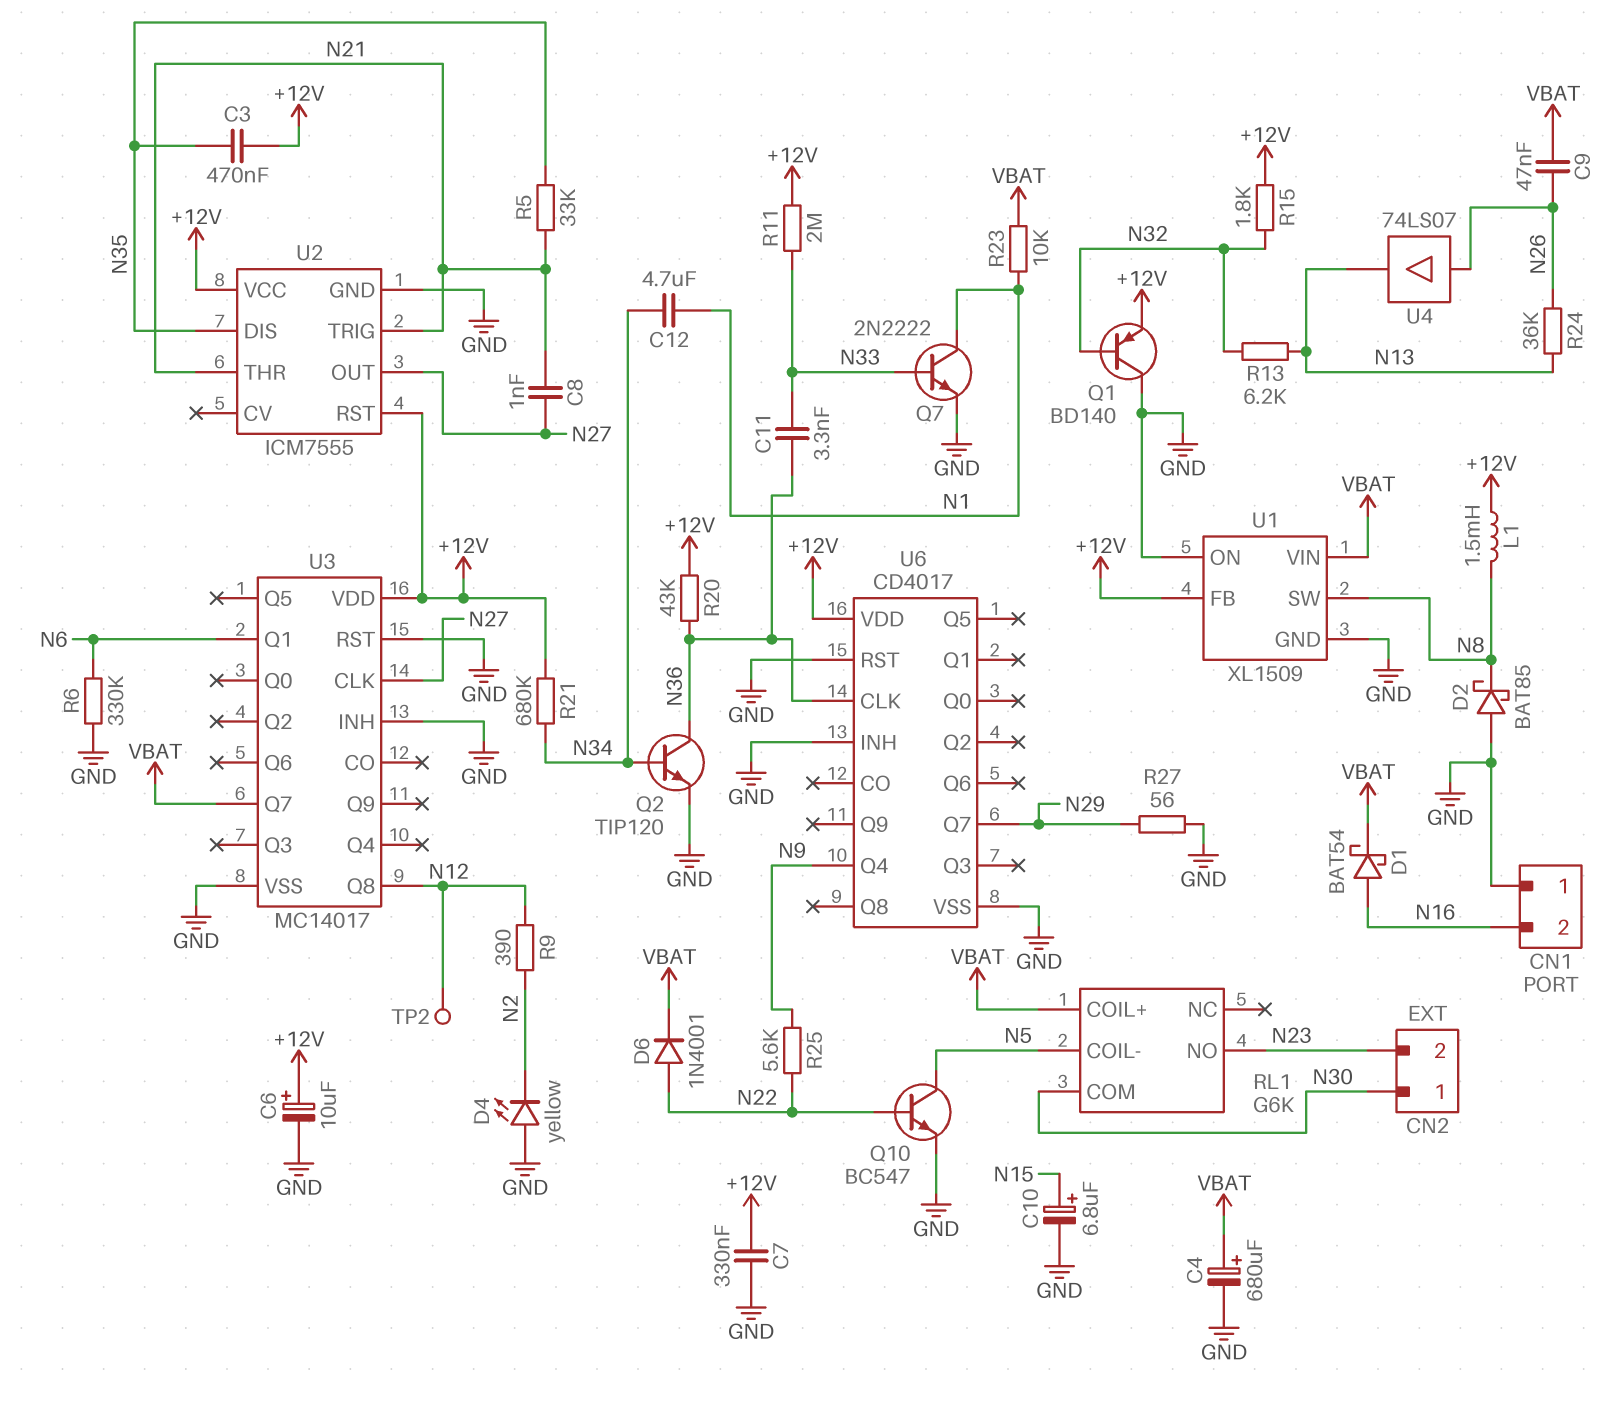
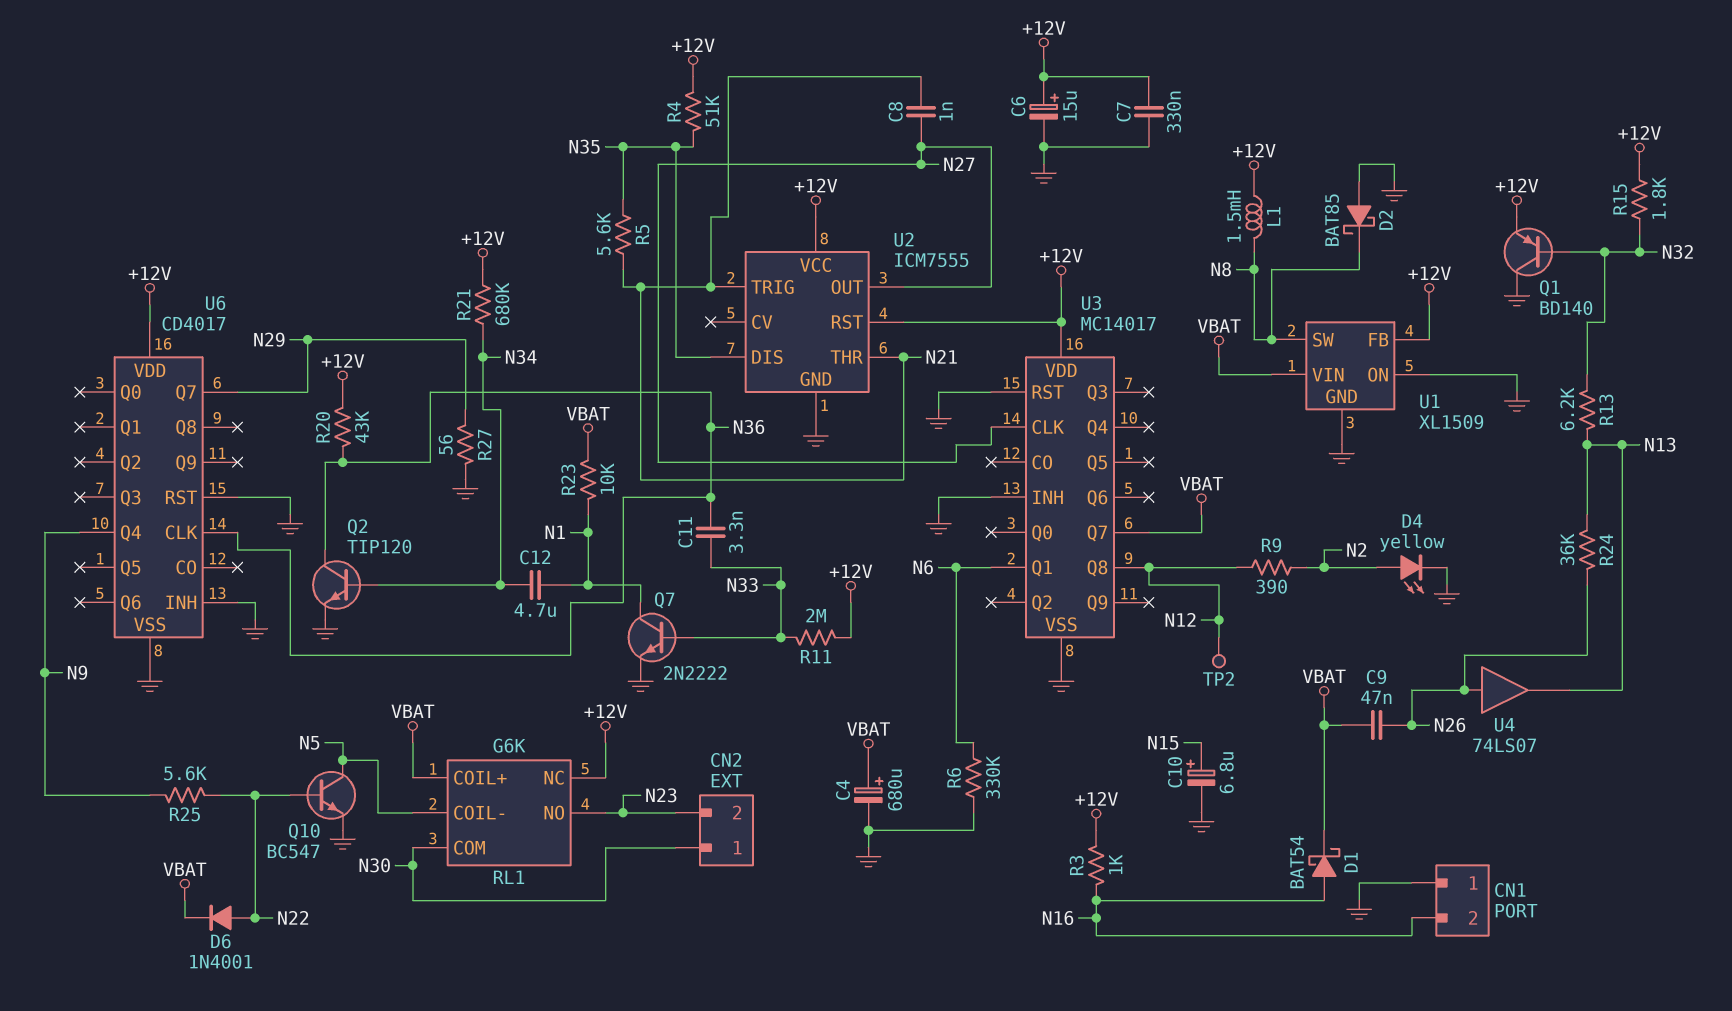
C3: 470nF (+12V, N35) -> none
C6: 10uF (plus +12V, minus GND) -> 15uF (plus +12V, minus GND)
D4: LED yellow (A GND, K N2) -> LED yellow (A N2, K GND)
R3: none -> 1k (+12V, N16)
R4: none -> 51k (+12V, N35)
R5: 33k (N21, N35) -> 5.6k (N21, N35)
RL1 pin NC: none -> +12V

